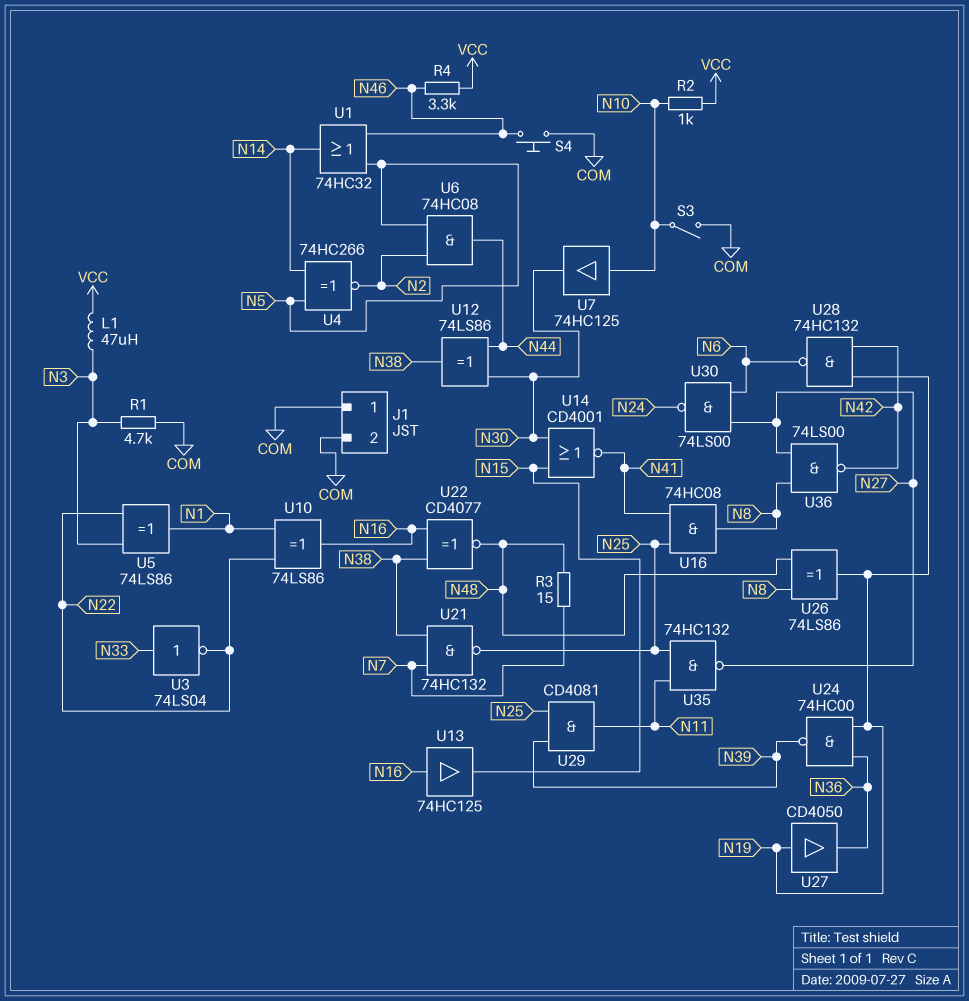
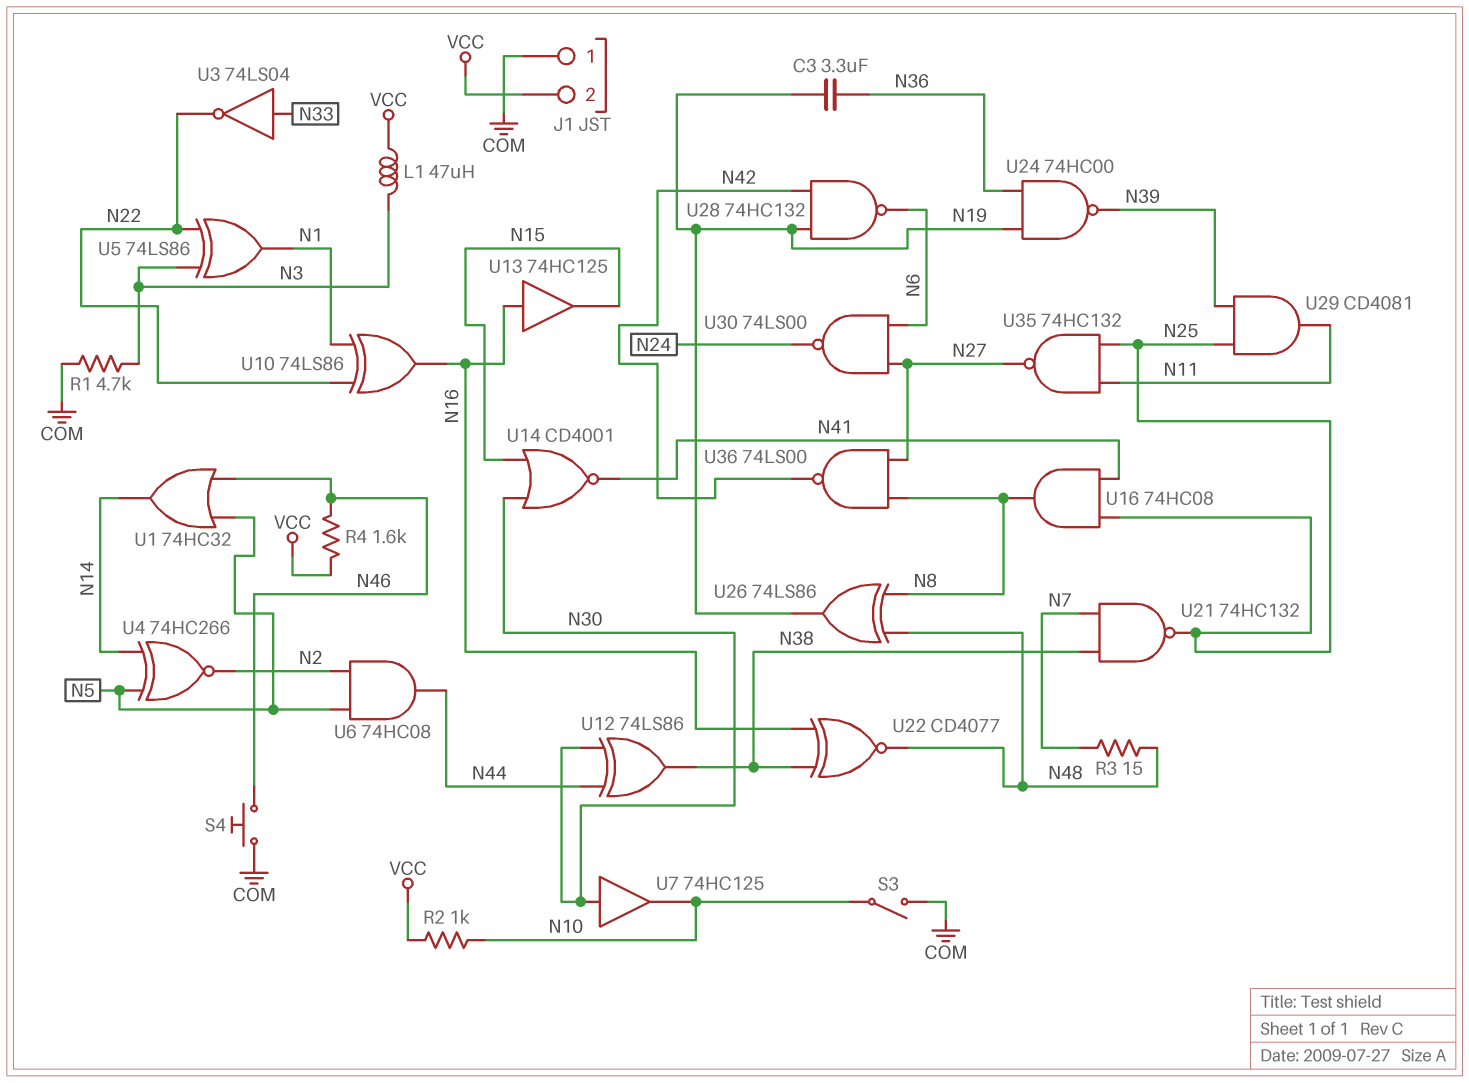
C3: none -> 3.3uF (N19, N36)
J1 pin 2: COM -> VCC
R4: 3.3k (N46, VCC) -> 1.6k (N46, VCC)
U7: buffer 74HC125 (in N10, out N30) -> buffer 74HC125 (in N30, out N10)
U27: buffer CD4050 (in N19, out N36) -> none

